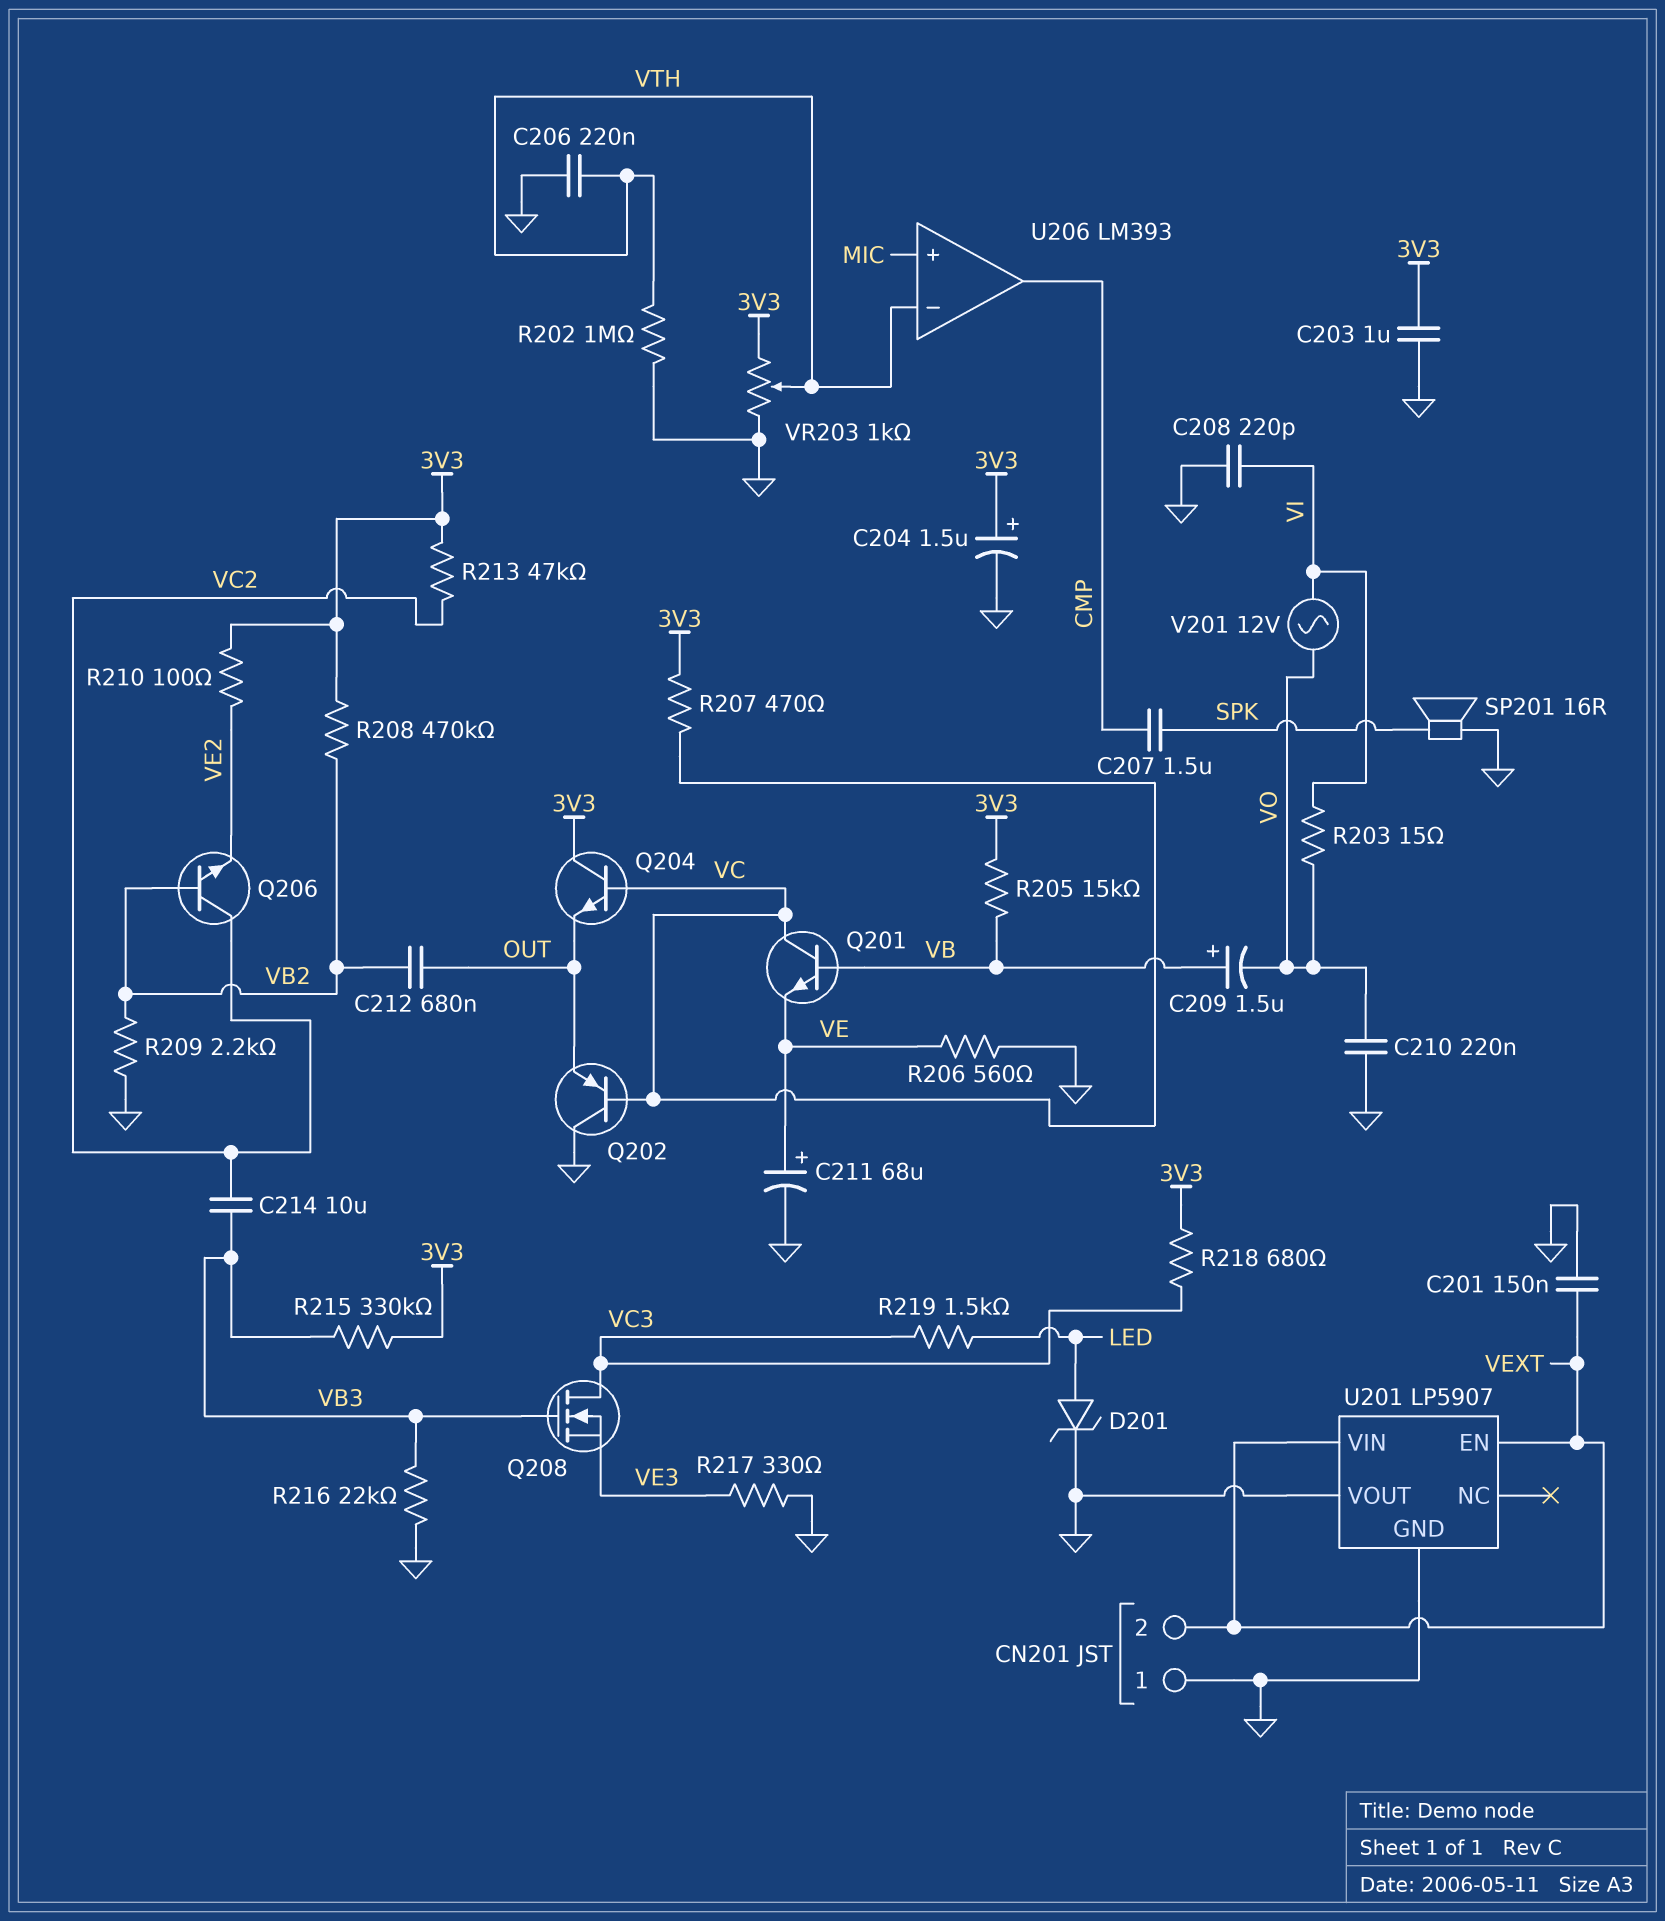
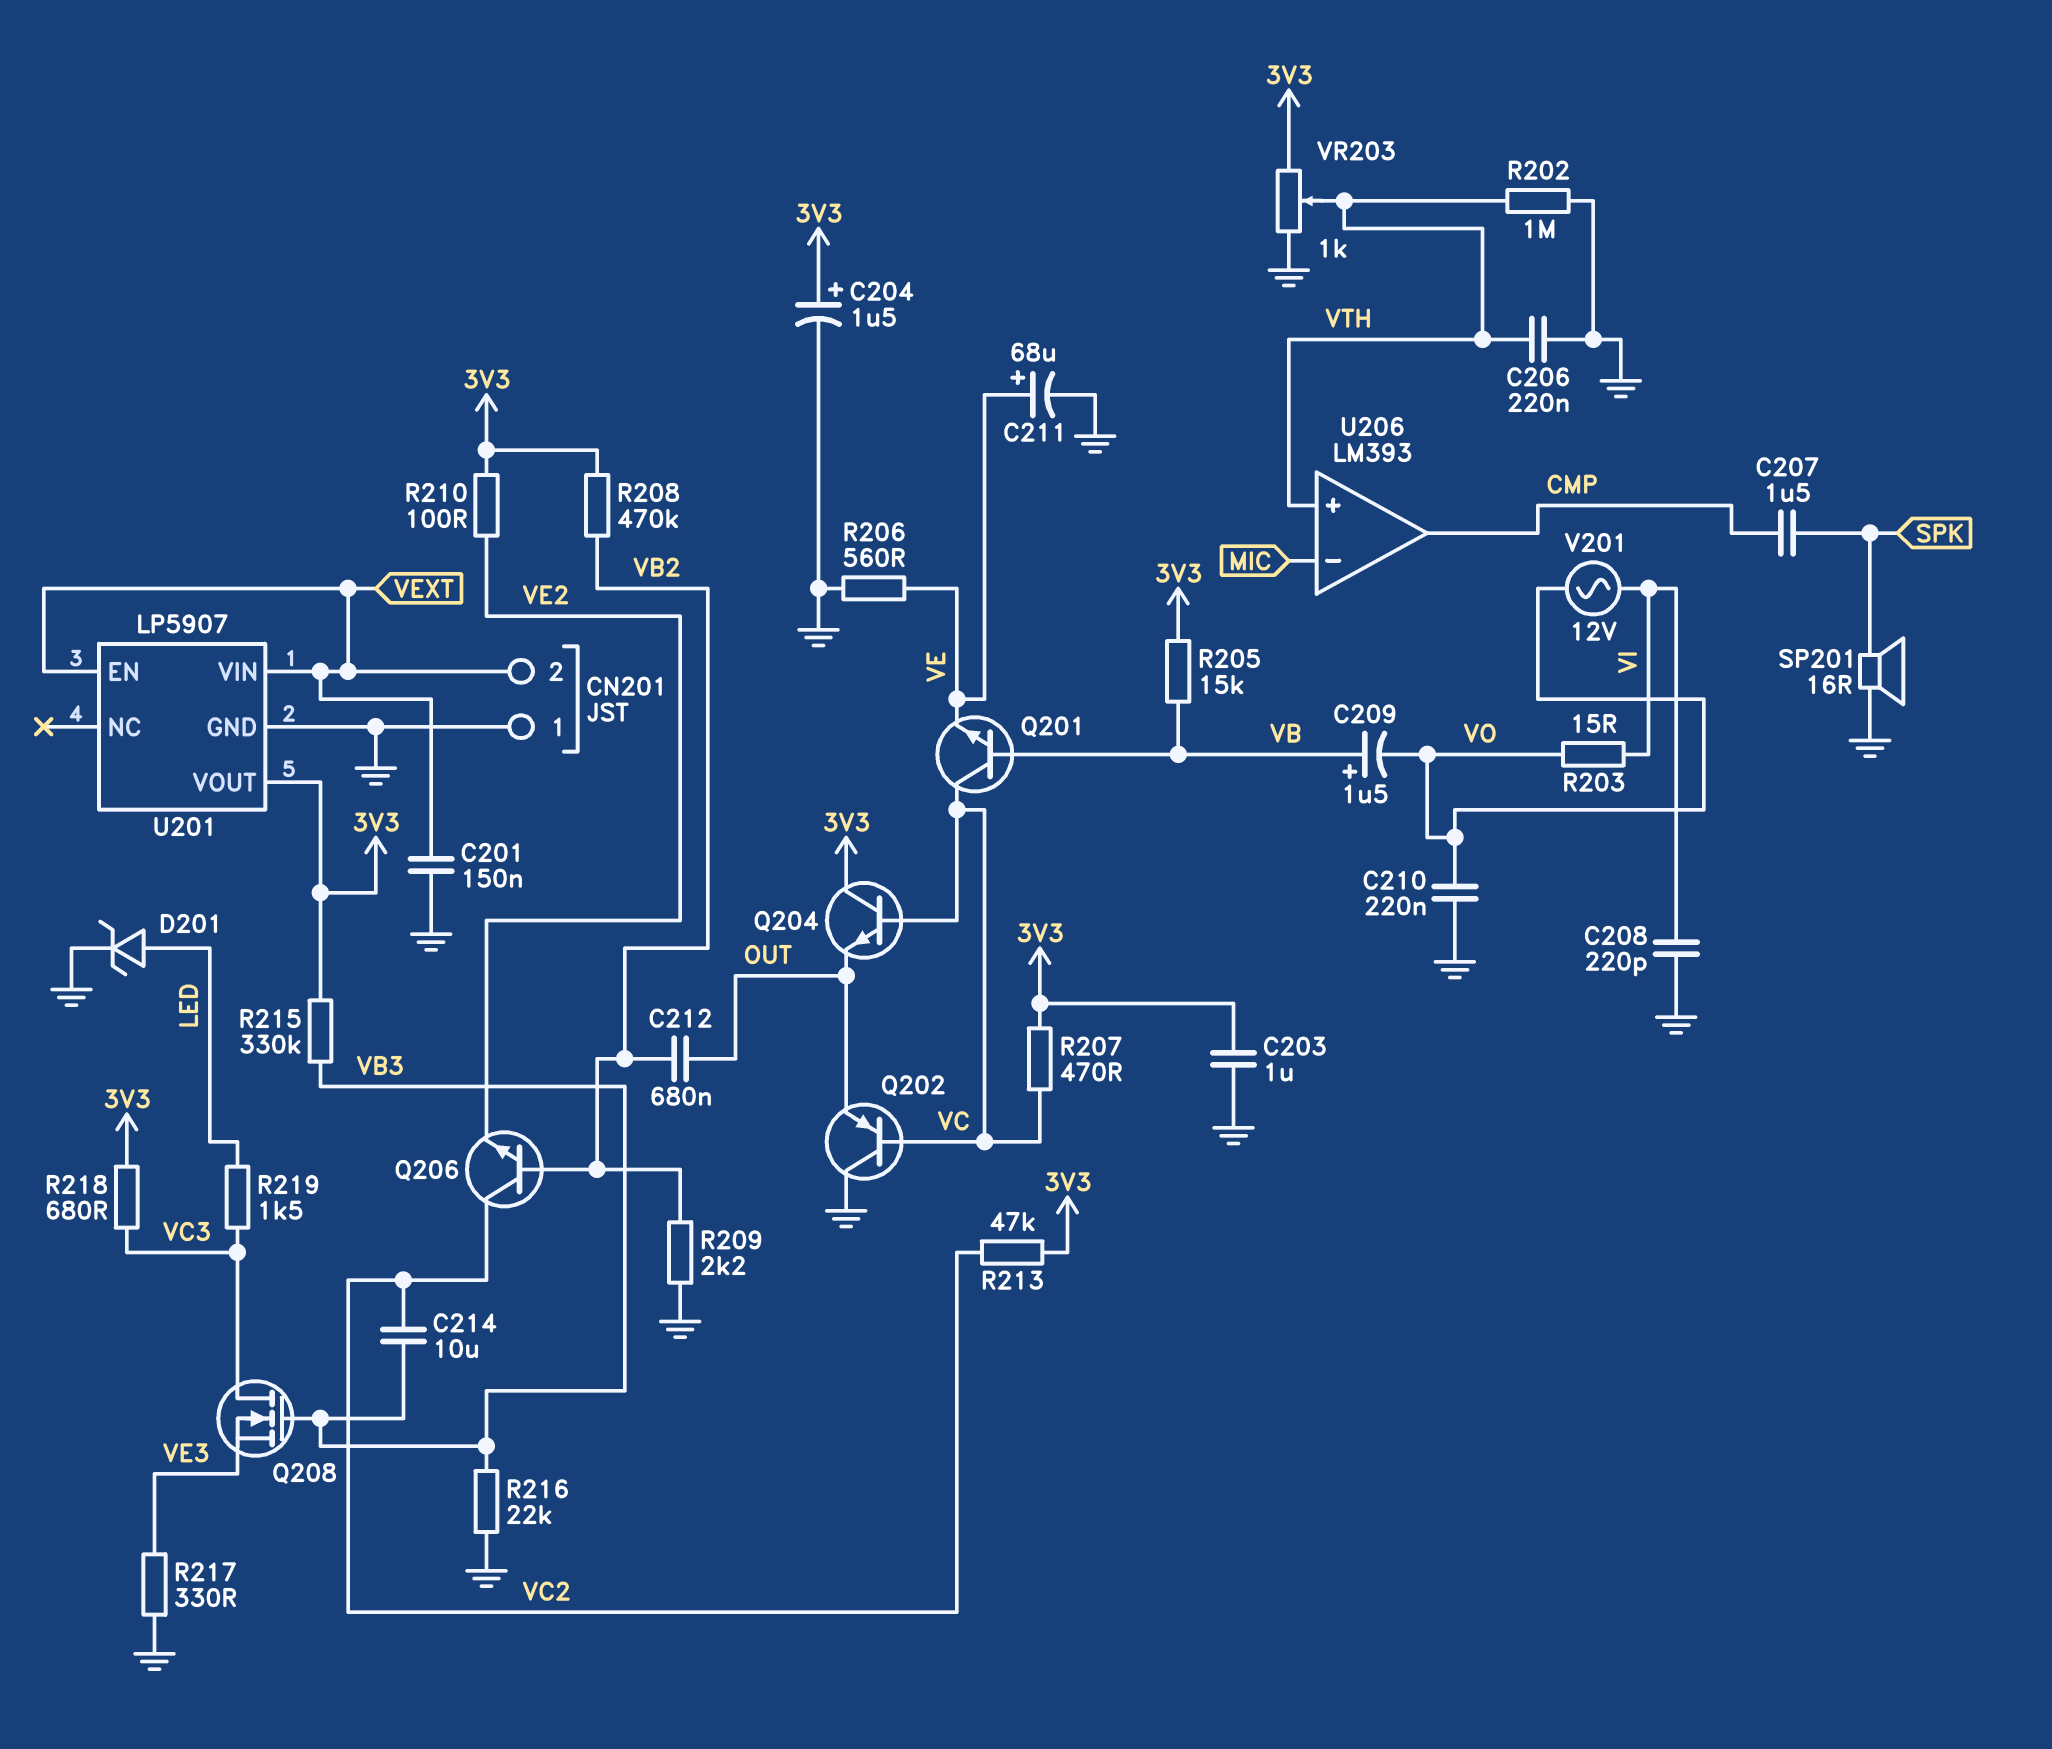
U201 pin VOUT: GND -> 3V3
U206 pin in+: MIC -> VTH
U206 pin in-: VTH -> MIC

